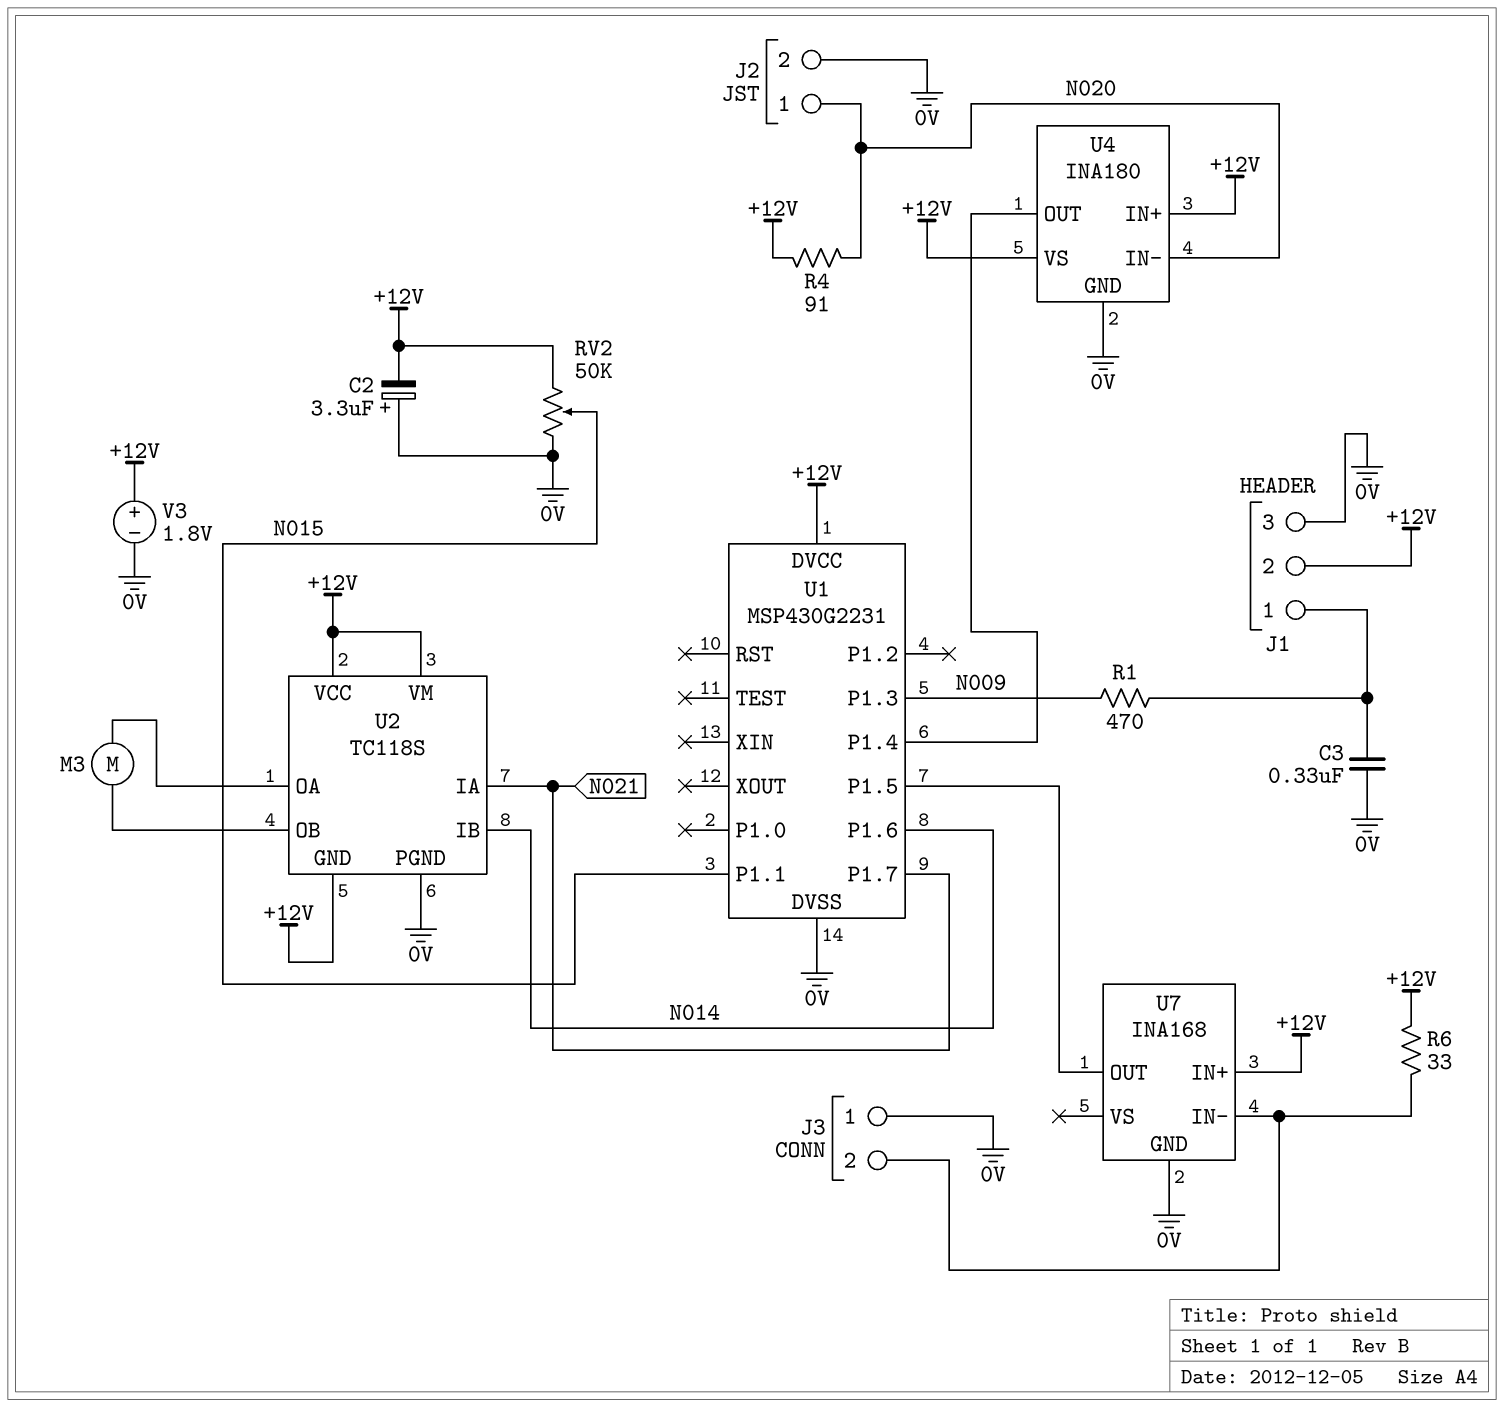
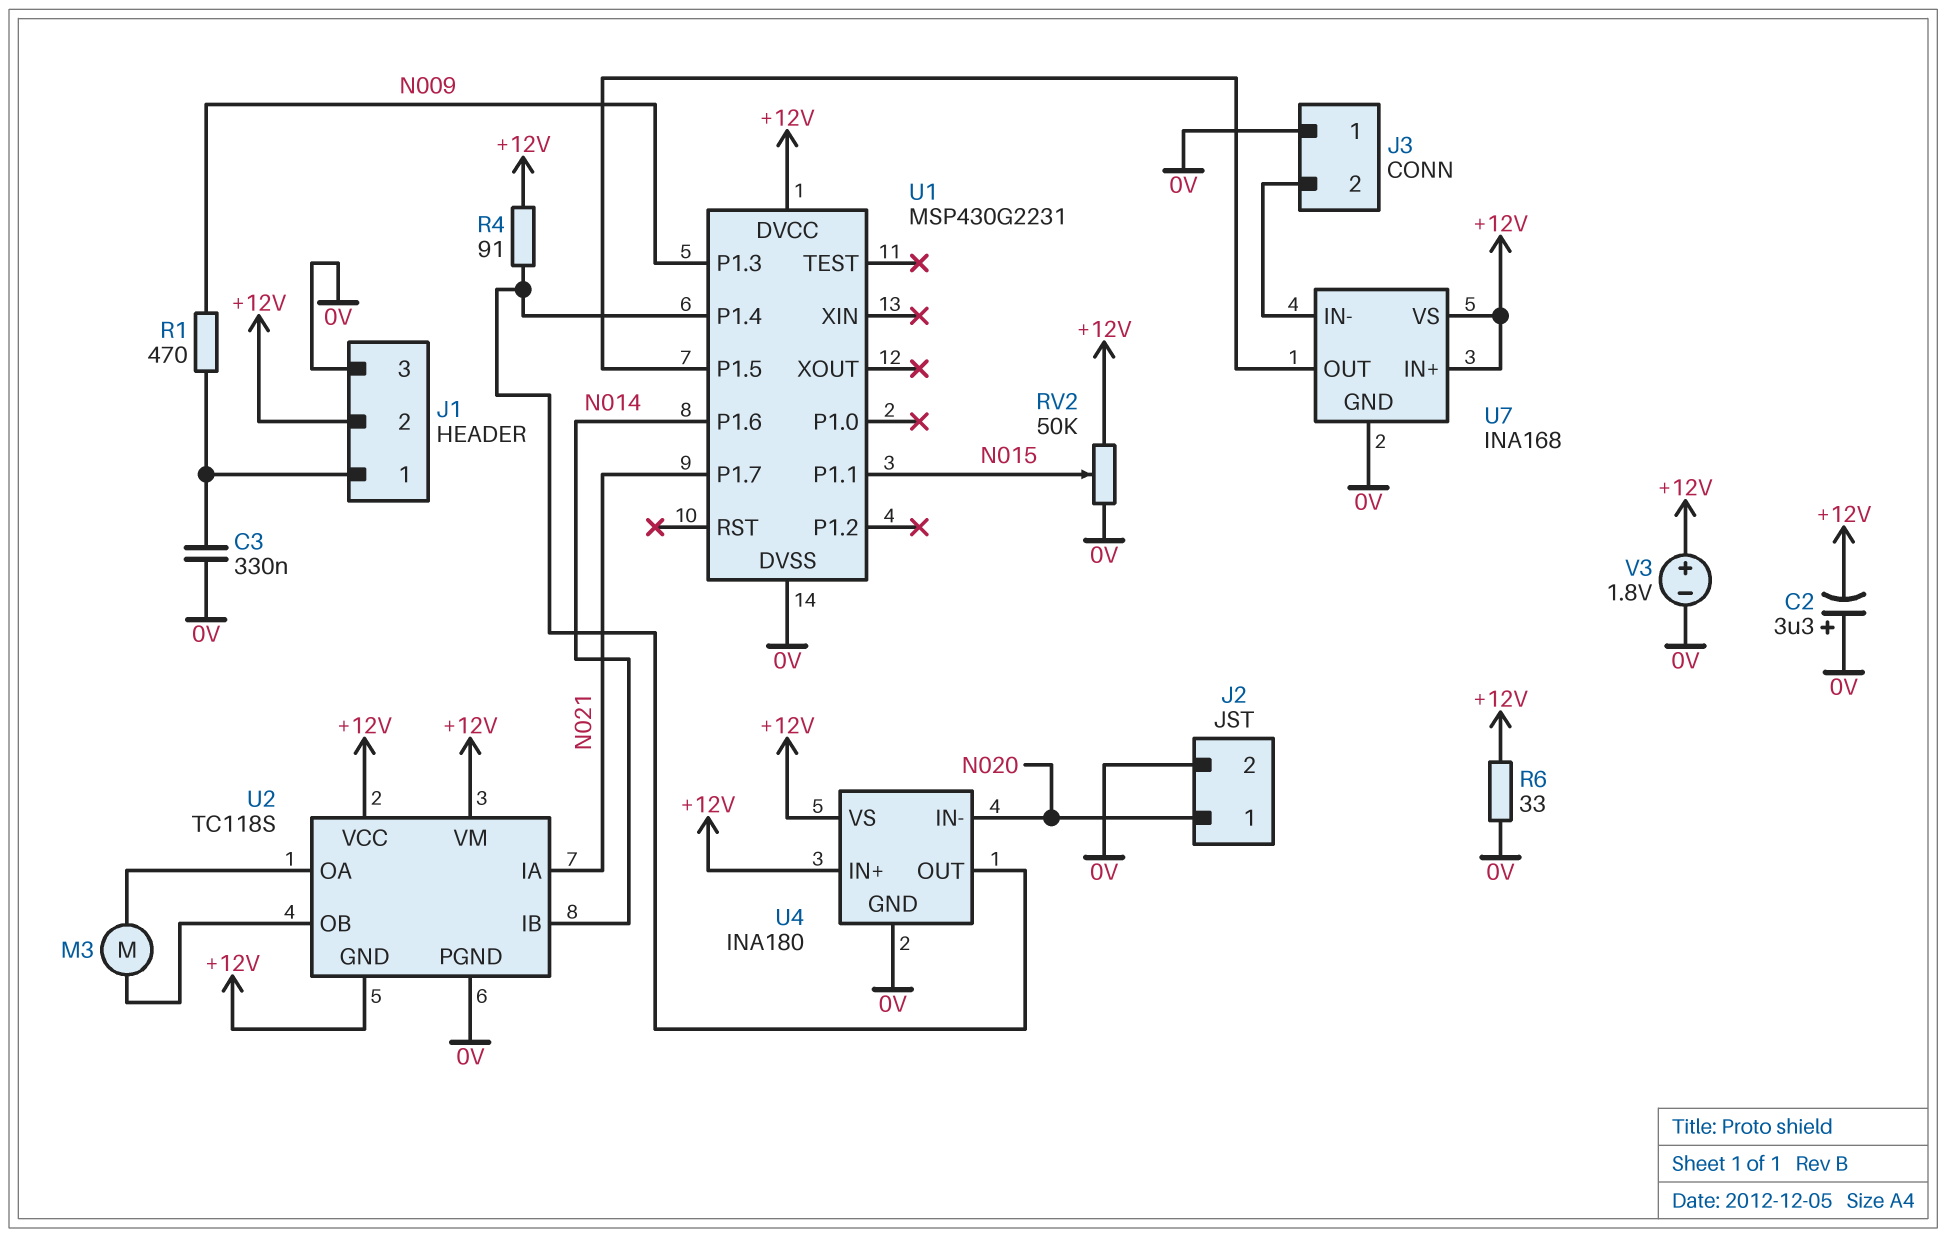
R4: 91 (+12V, N020) -> 91 (+12V, U1/P1.4)
R6: 33 (+12V, J3/2) -> 33 (+12V, 0V)
U7 pin VS: none -> +12V

